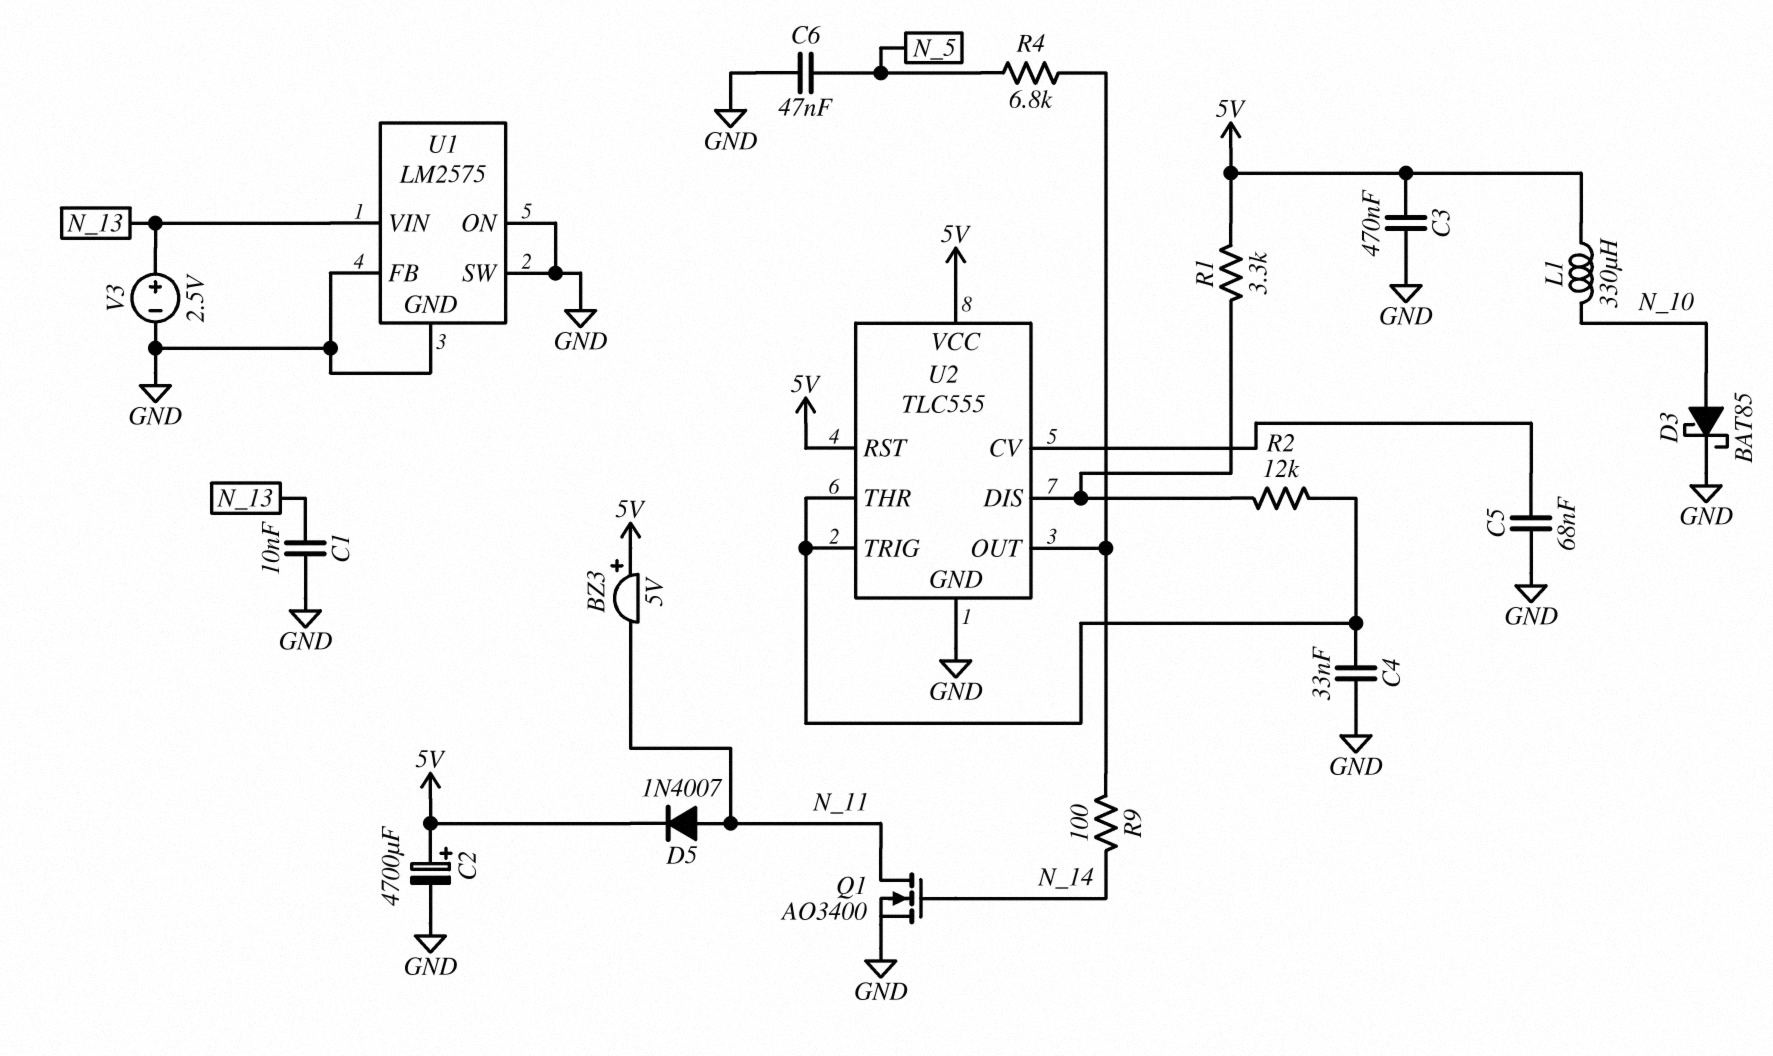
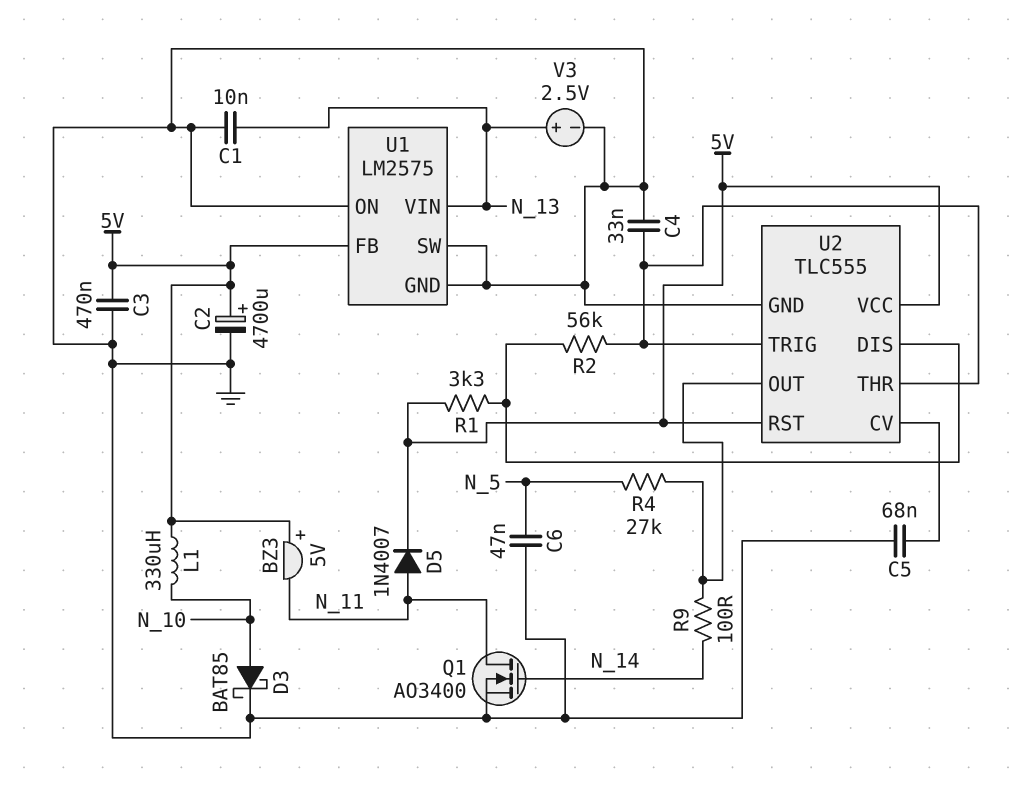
R2: 12k (U2/DIS, U2/THR) -> 56k (U2/DIS, U2/THR)
R4: 6.8k (N_5, U2/OUT) -> 27k (N_5, U2/OUT)
U1 pin FB: GND -> 5V

